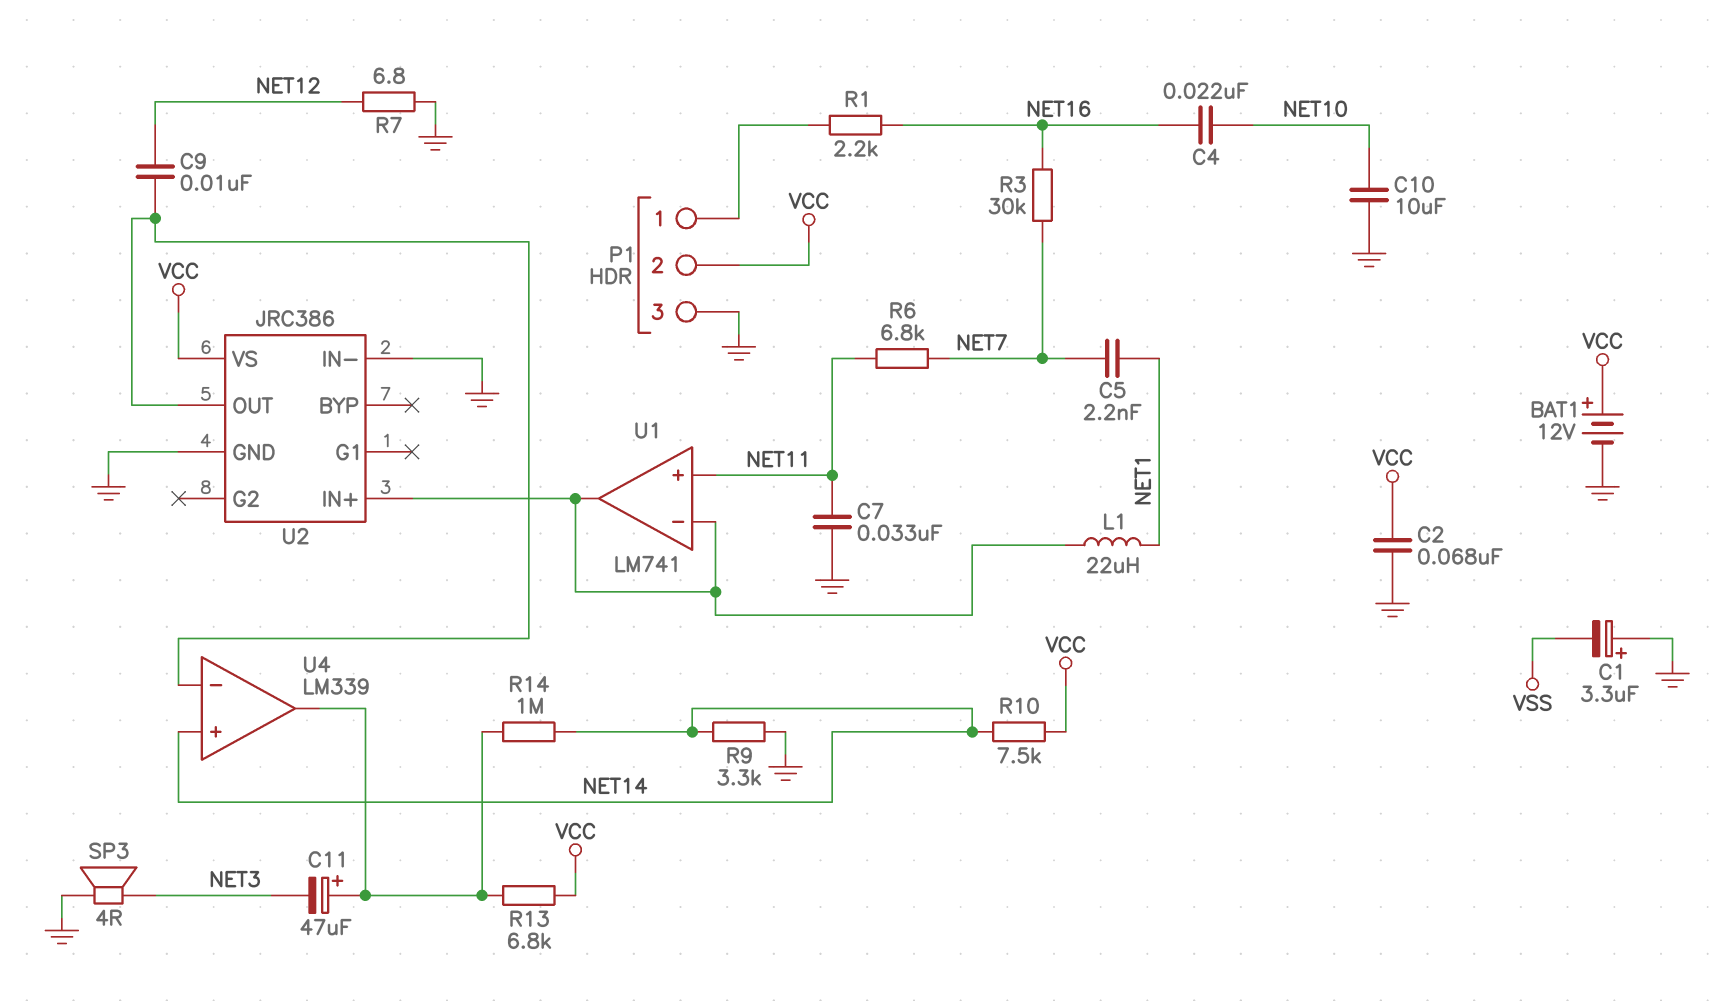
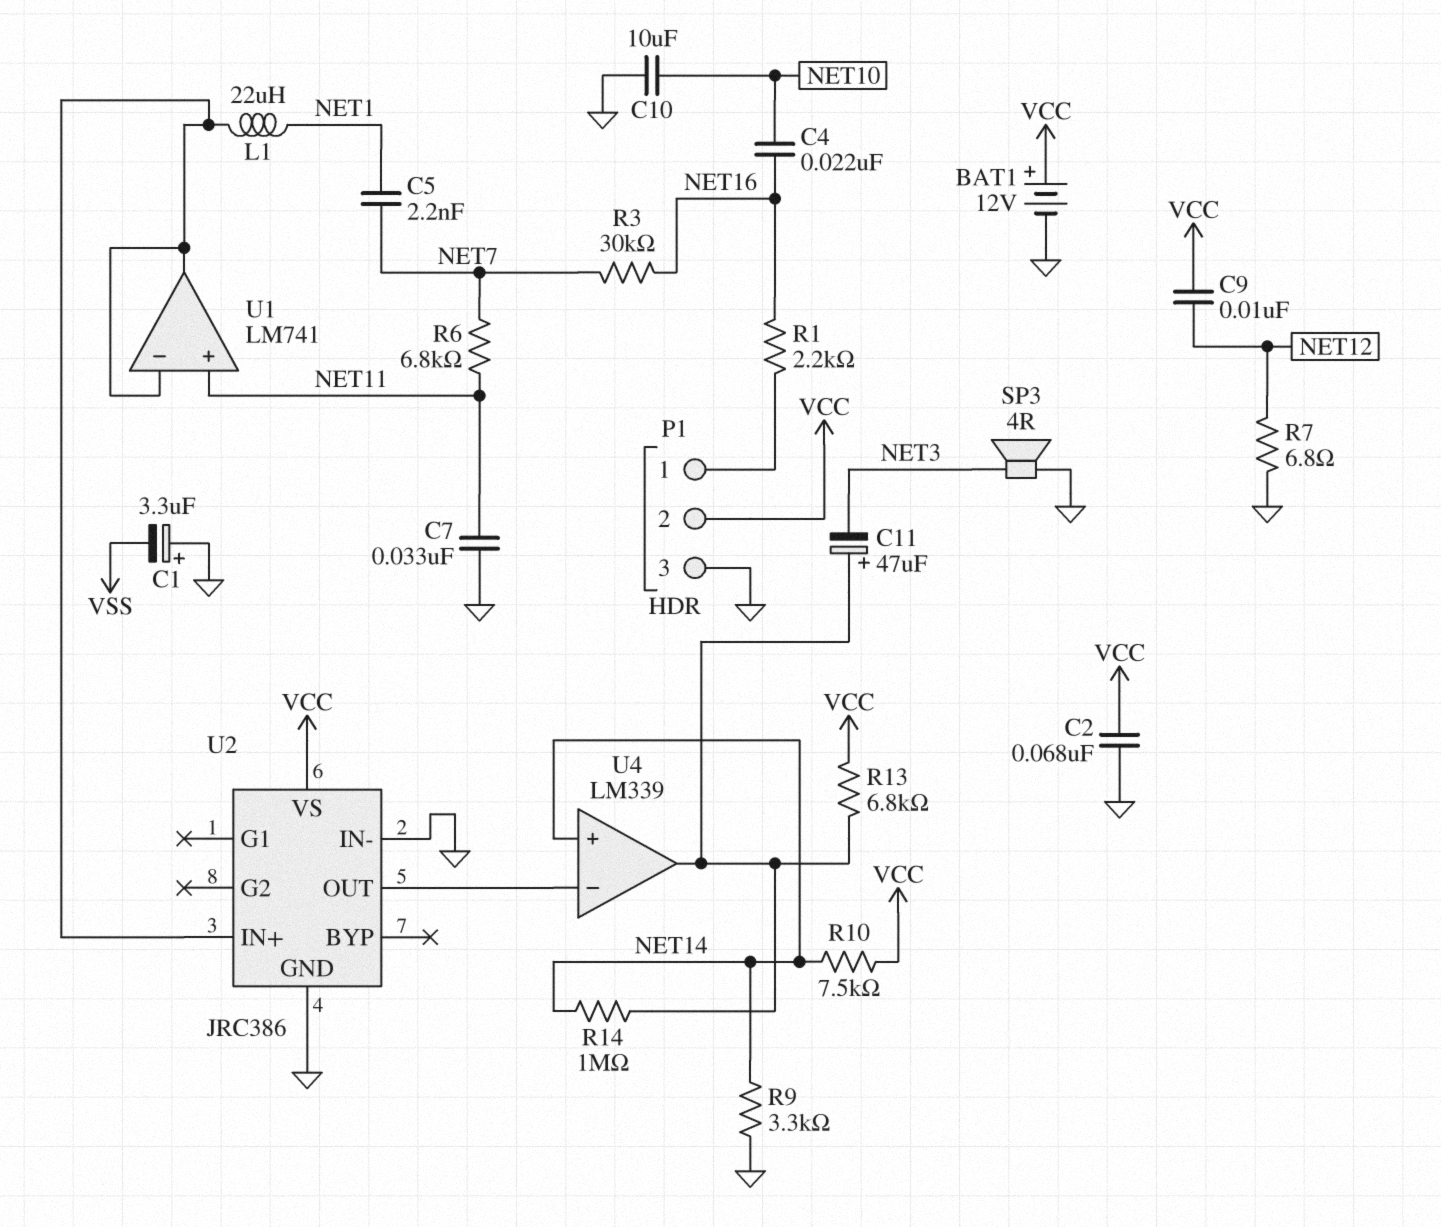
C9: 10nF (NET12, U2/OUT) -> 10nF (NET12, VCC)

